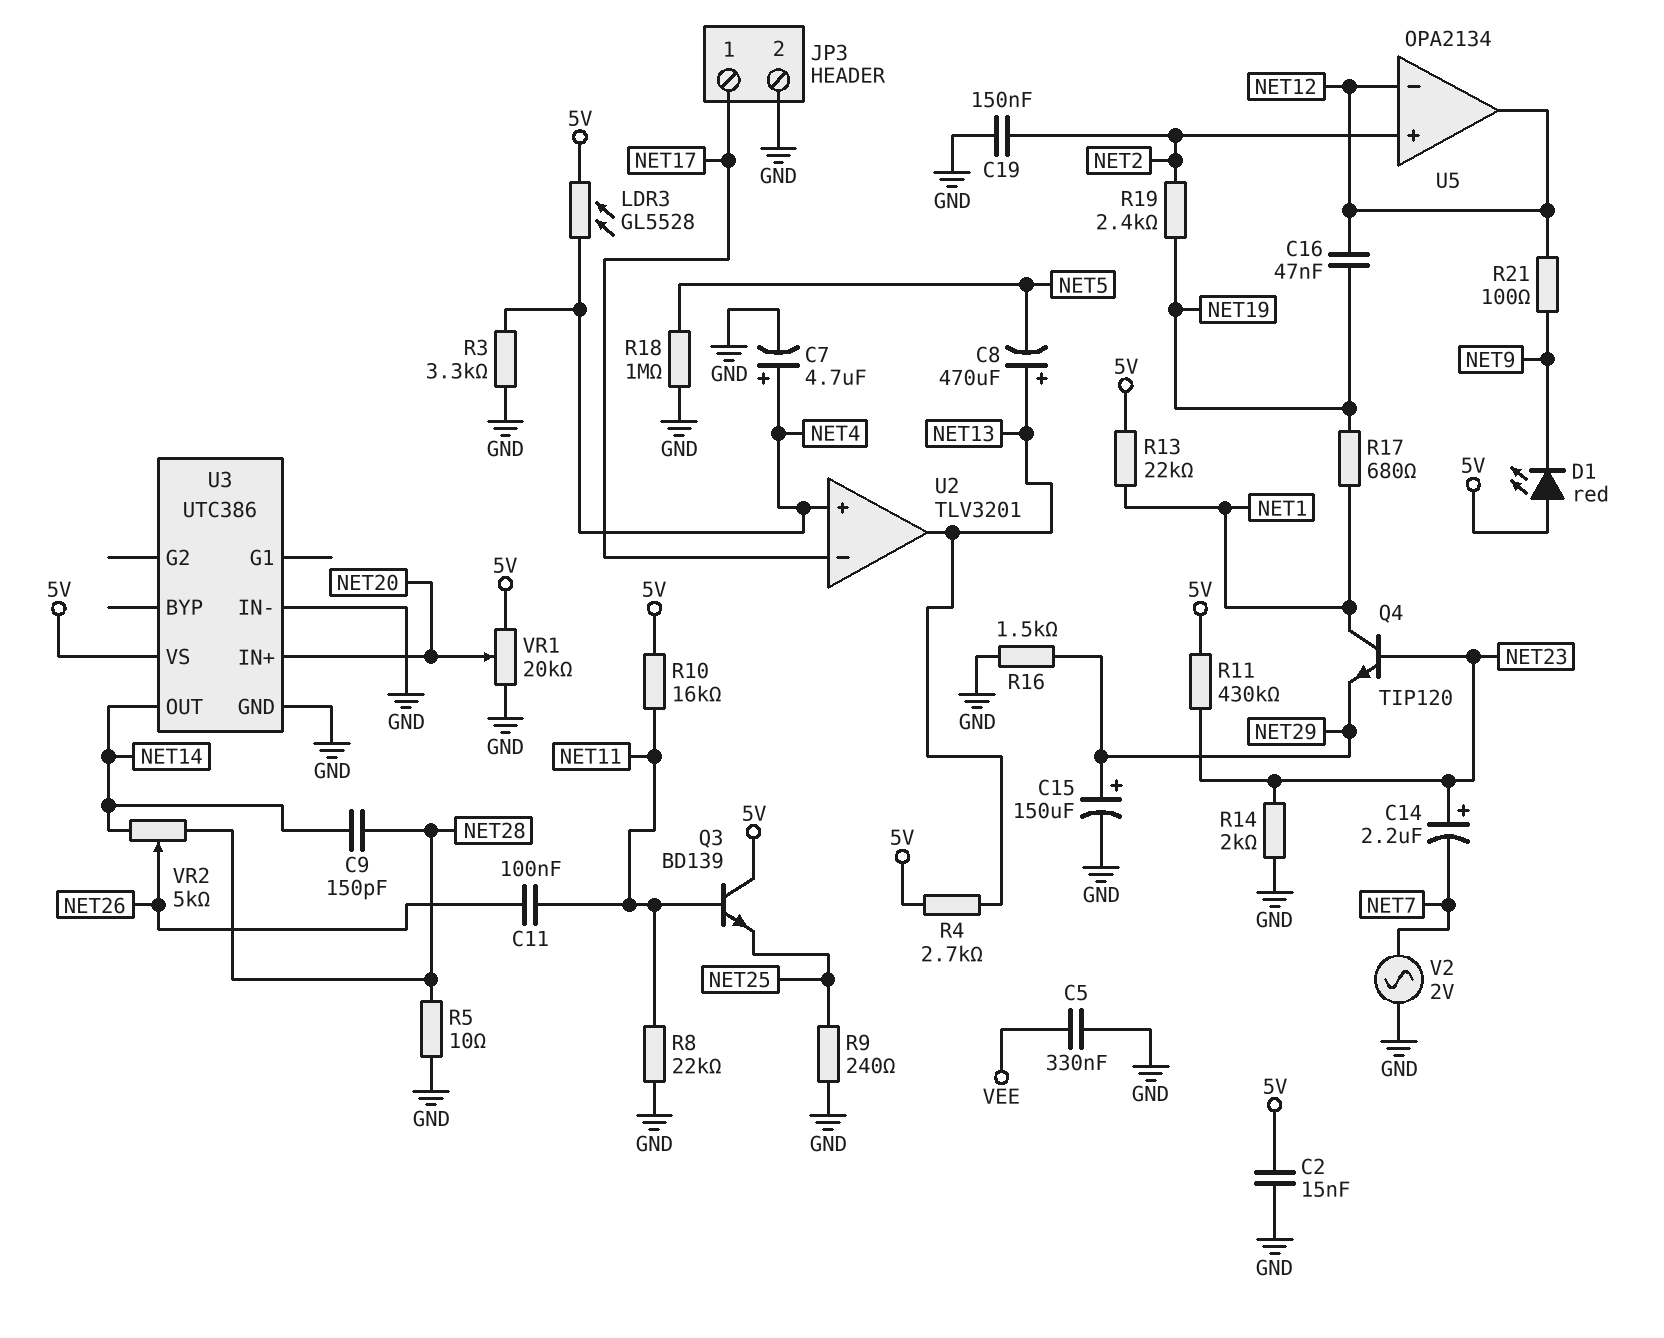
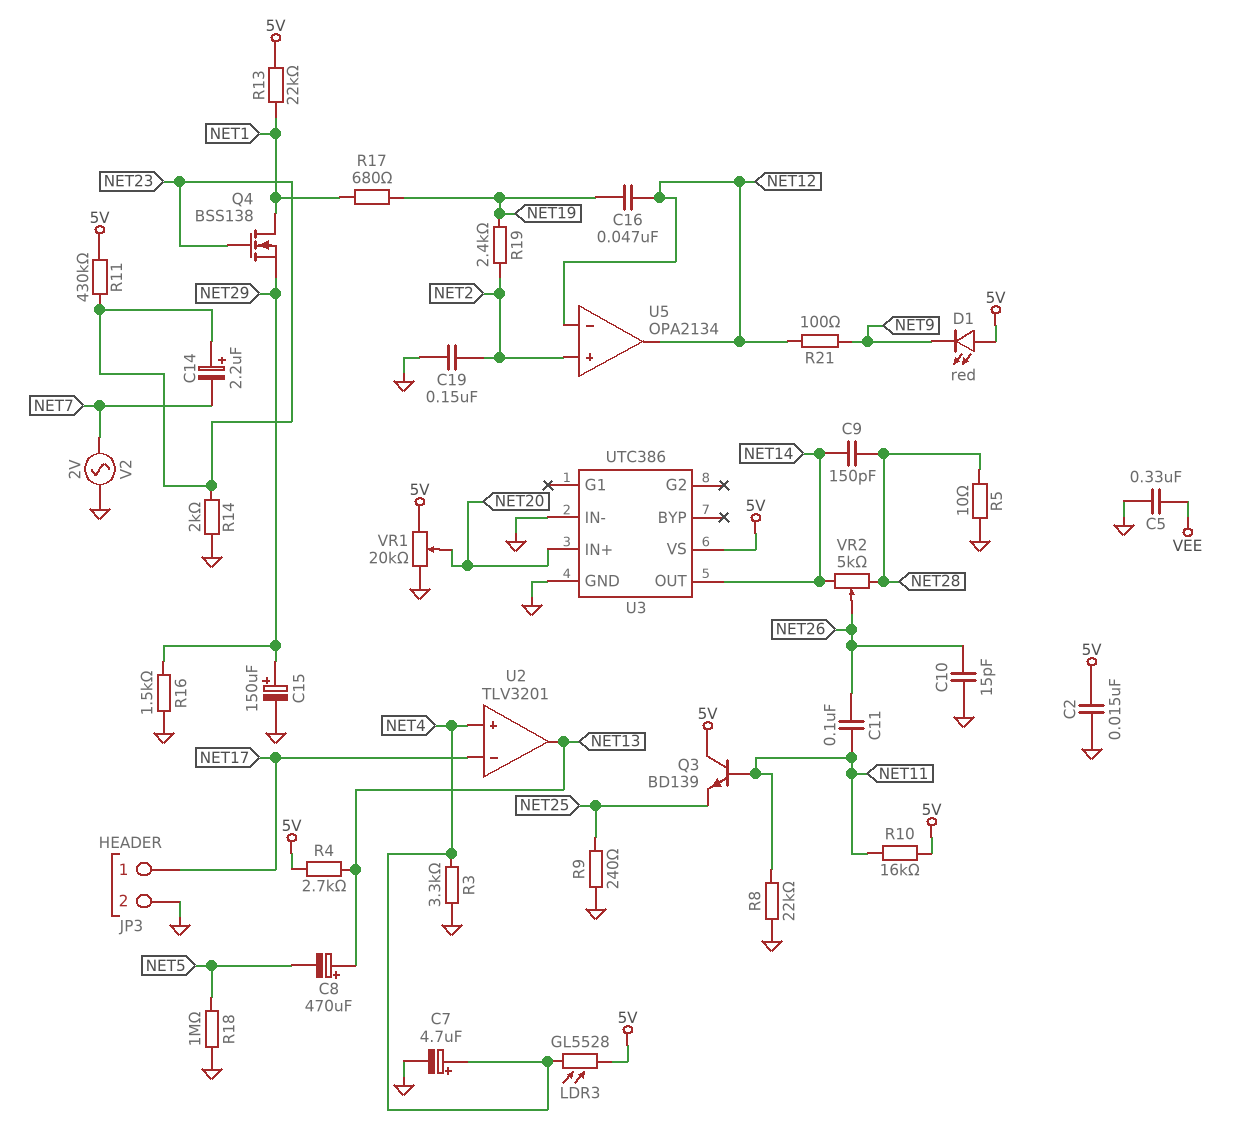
C10: none -> 15pF (GND, NET26)
Q4: NPN TIP120 (B NET23, C NET1, E NET29) -> NMOS BSS138 (G NET23, D NET1, S NET29)

